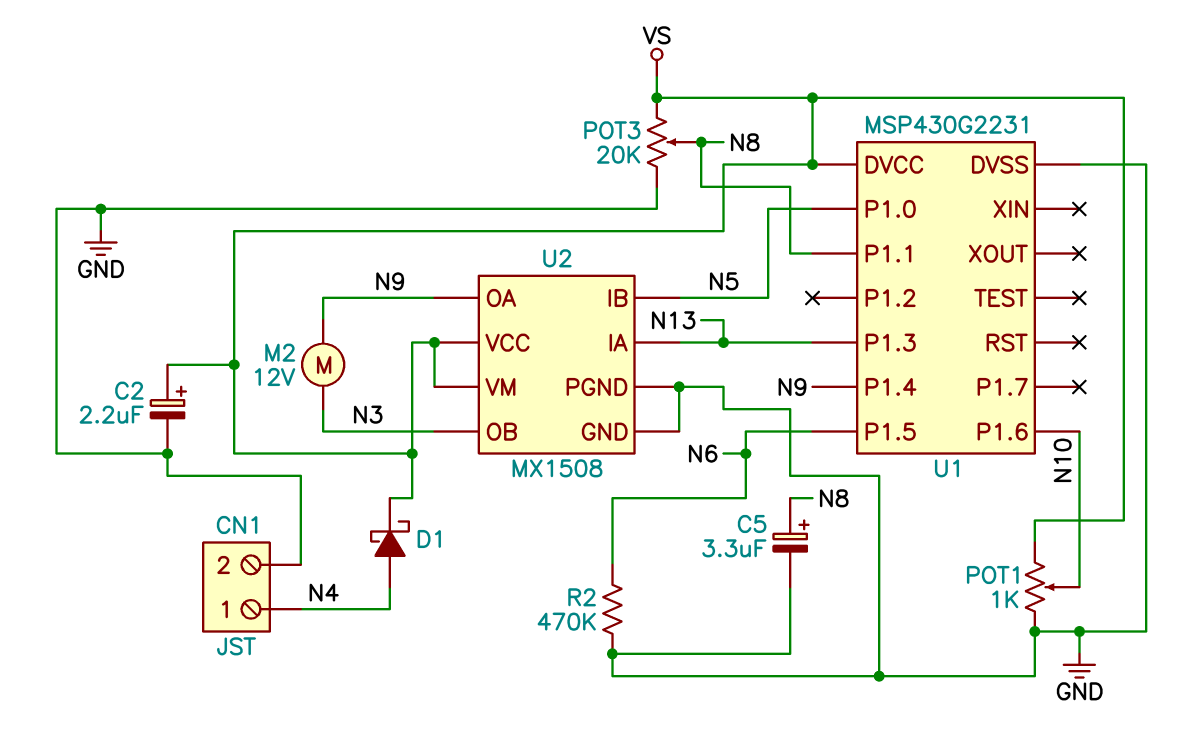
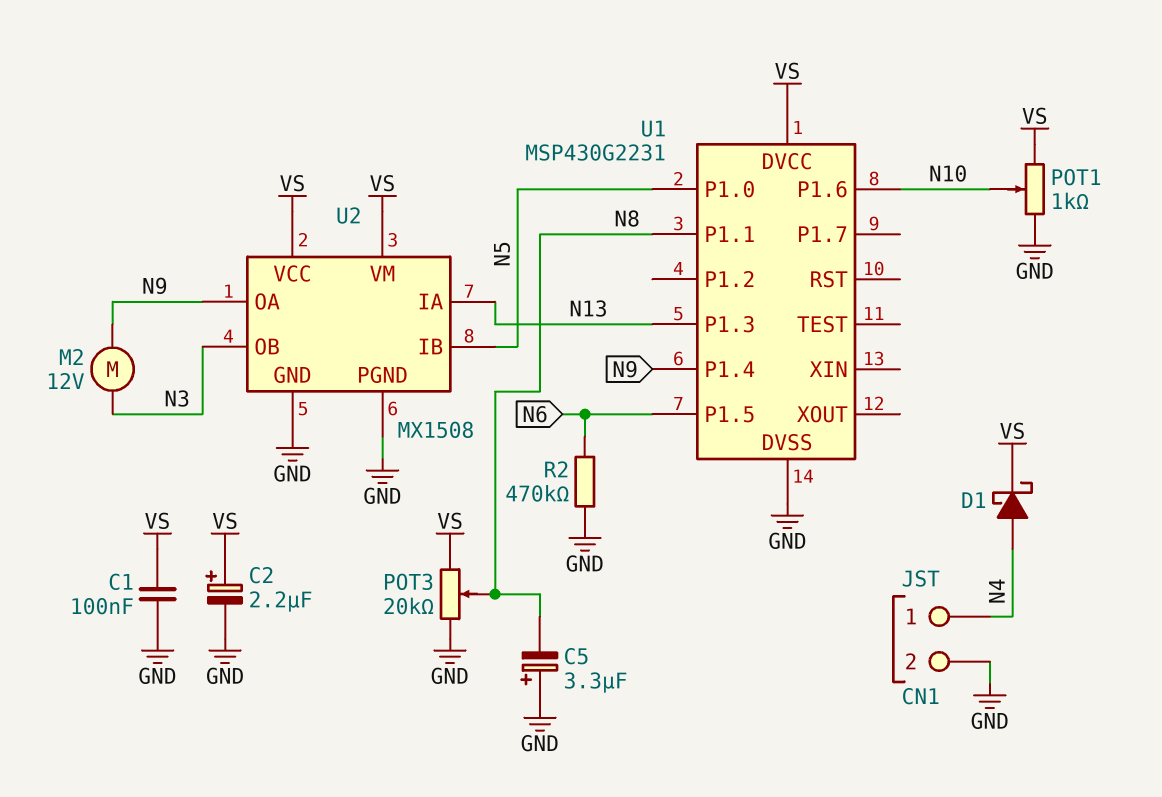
C1: none -> 100nF (GND, VS)
C5: 3.3uF (plus N8, minus GND) -> 3.3uF (plus GND, minus N8)

